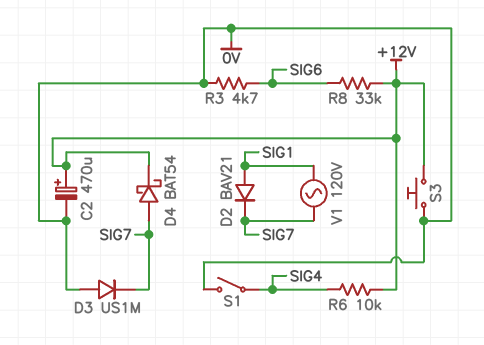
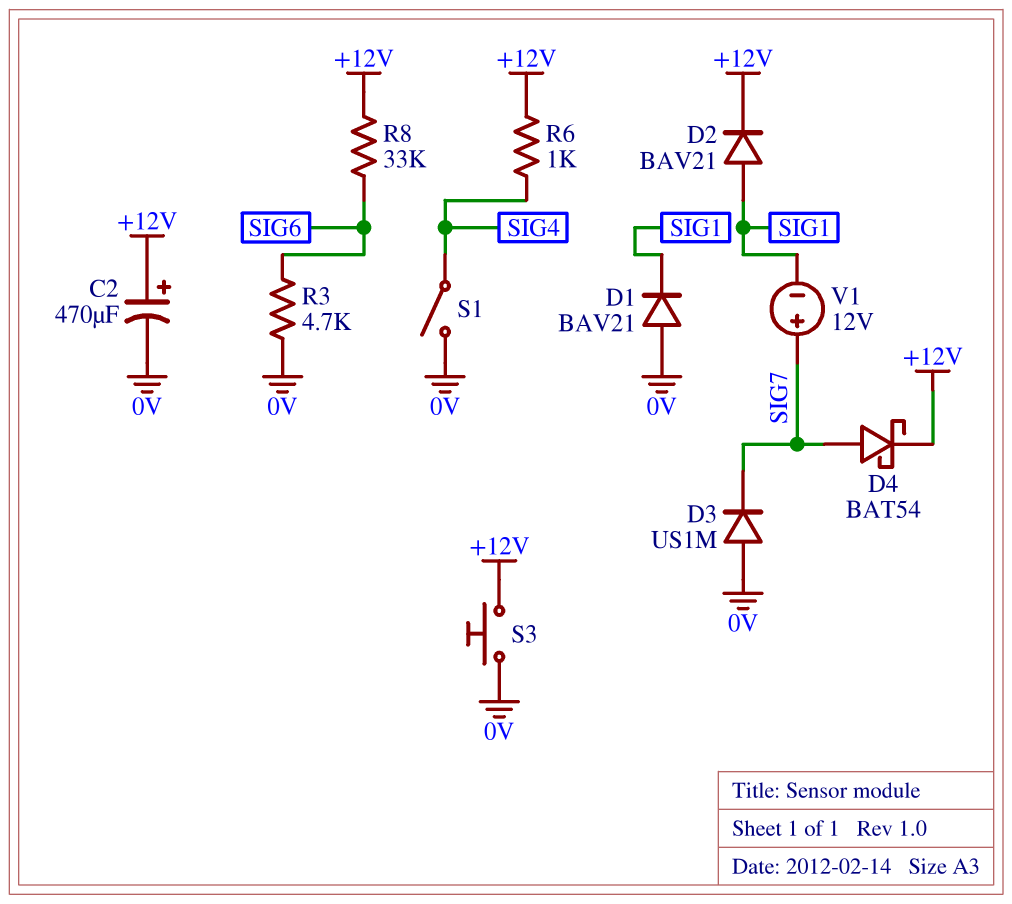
D1: none -> diode BAV21 (A 0V, K SIG1)
D2: diode BAV21 (A SIG1, K SIG7) -> diode BAV21 (A SIG1, K +12V)
R6: 10k (+12V, SIG4) -> 1k (+12V, SIG4)
V1: AC 120V (SIG1, SIG7) -> 12V (plus SIG7, minus SIG1)

